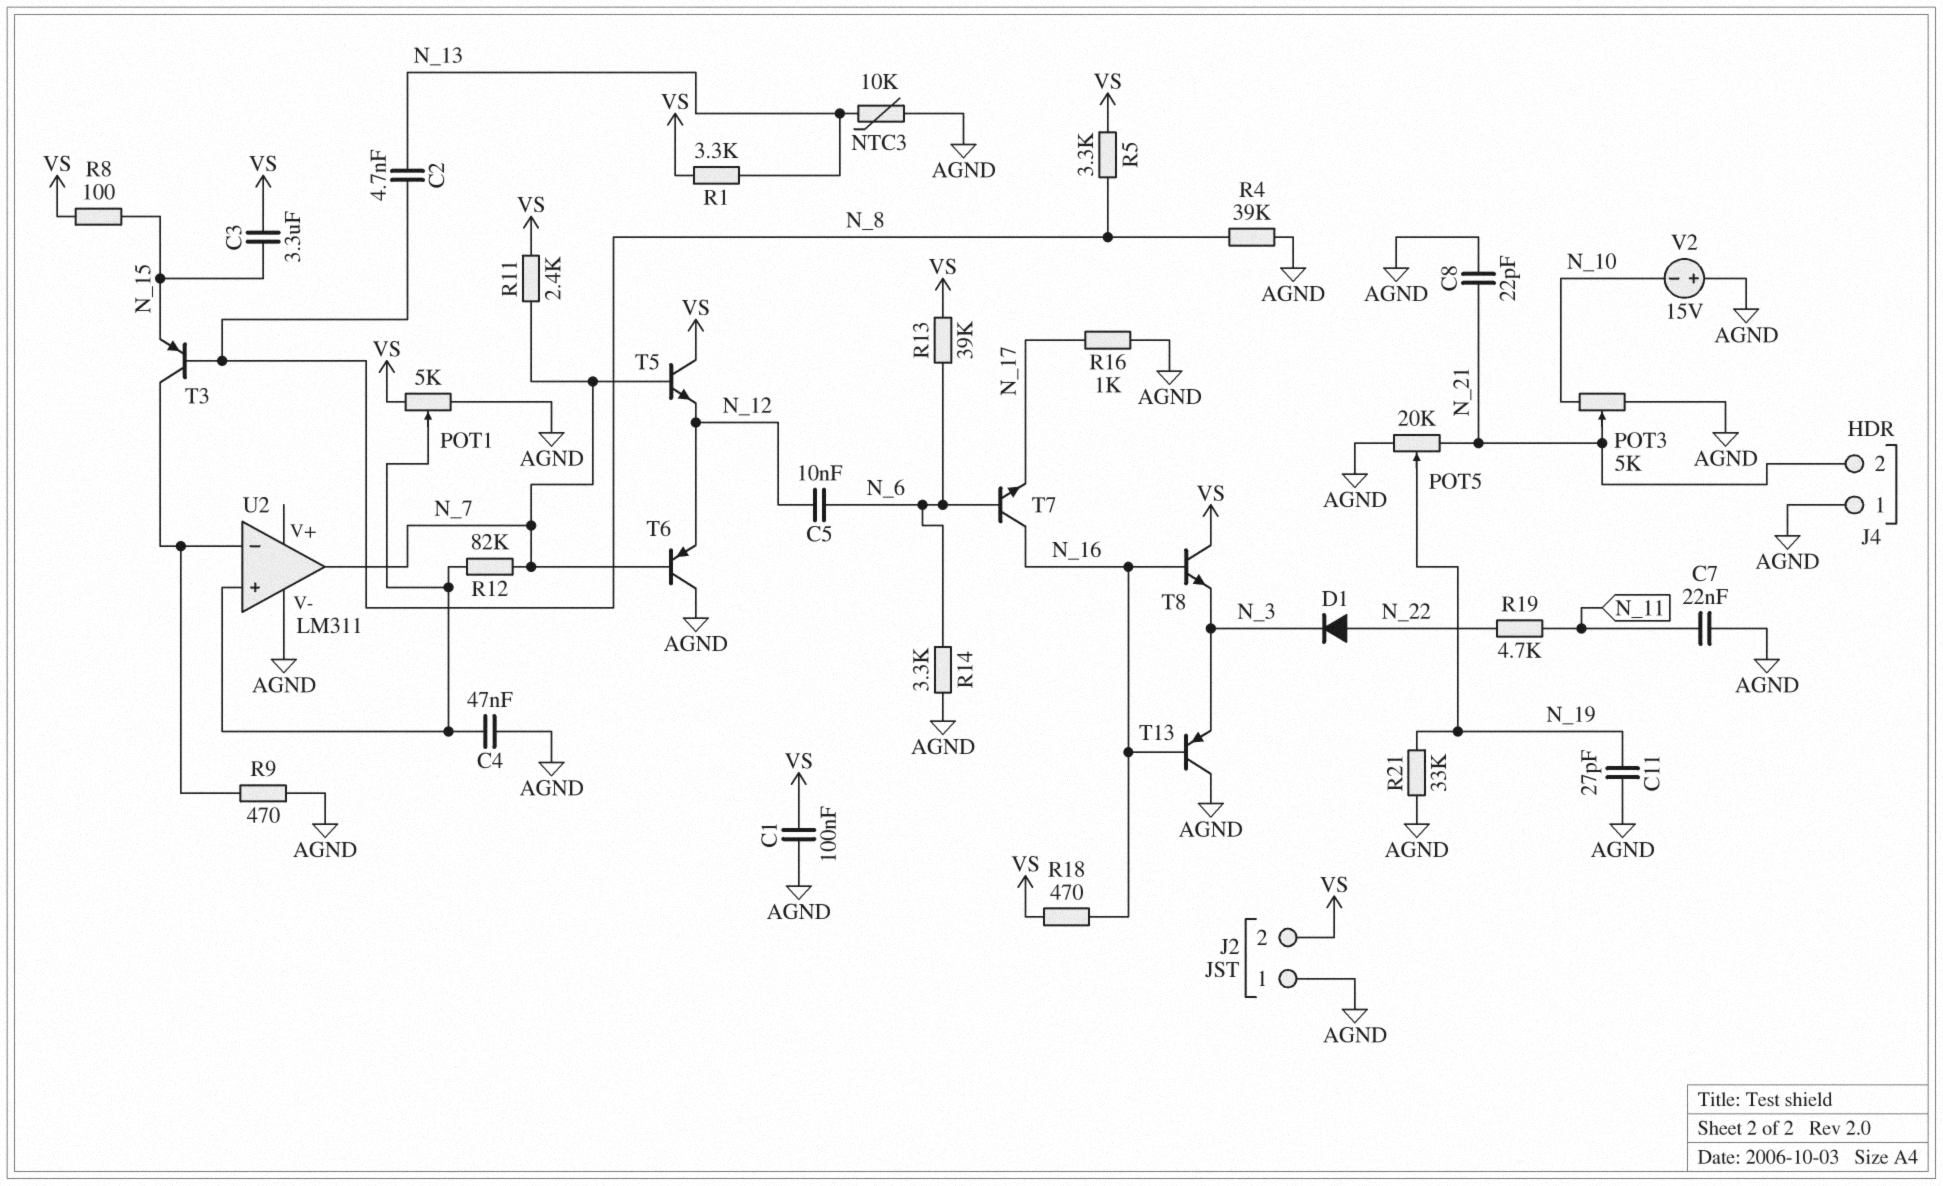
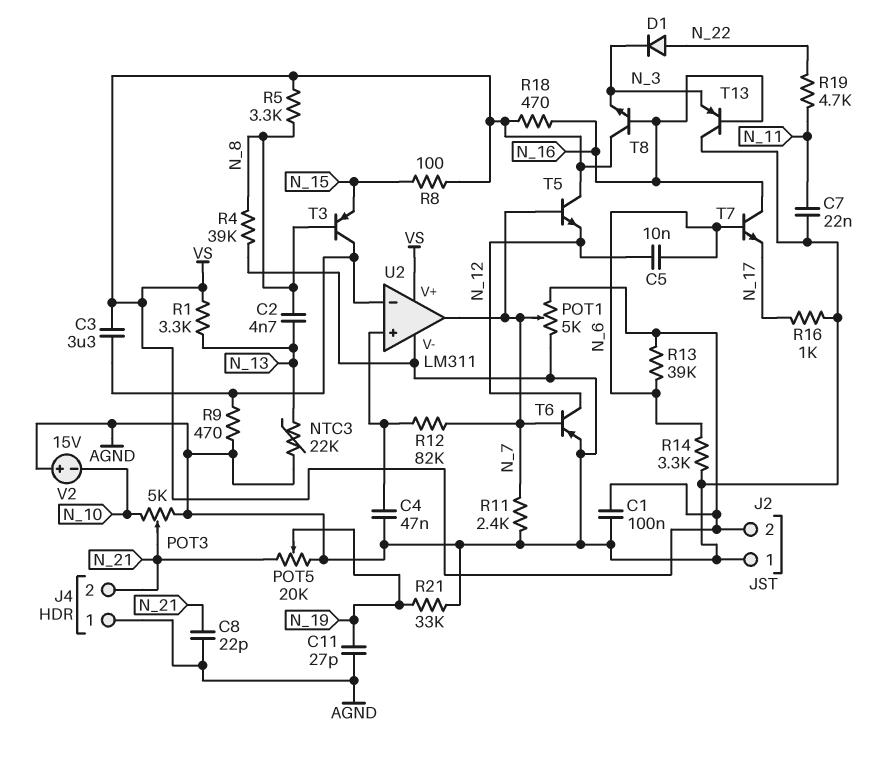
C3: 3.3uF (N_15, VS) -> 3.3uF (U2/in-, VS)
NTC3: 10k (AGND, N_13) -> 22k (AGND, N_13)
POT1: 5k (AGND, VS, wiper U2/in+) -> 5k (AGND, VS, wiper N_7)
R11: 2.4k (N_7, VS) -> 2.4k (AGND, N_7)
T6: PNP (B N_7, C AGND, E N_12) -> PNP (B N_7, C N_12, E AGND)
U2 pin V+: none -> VS

